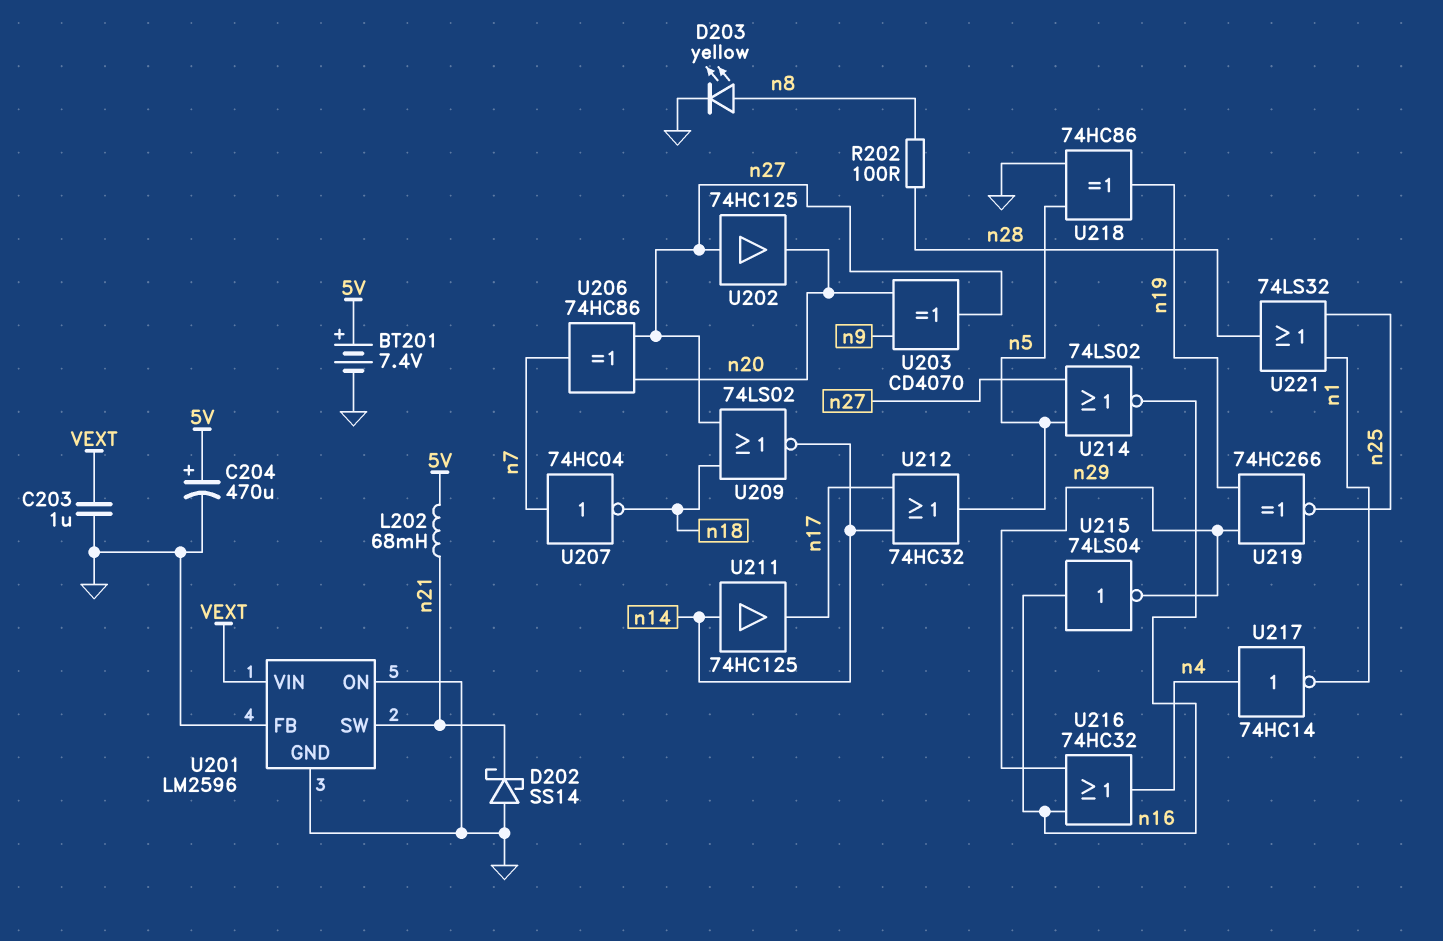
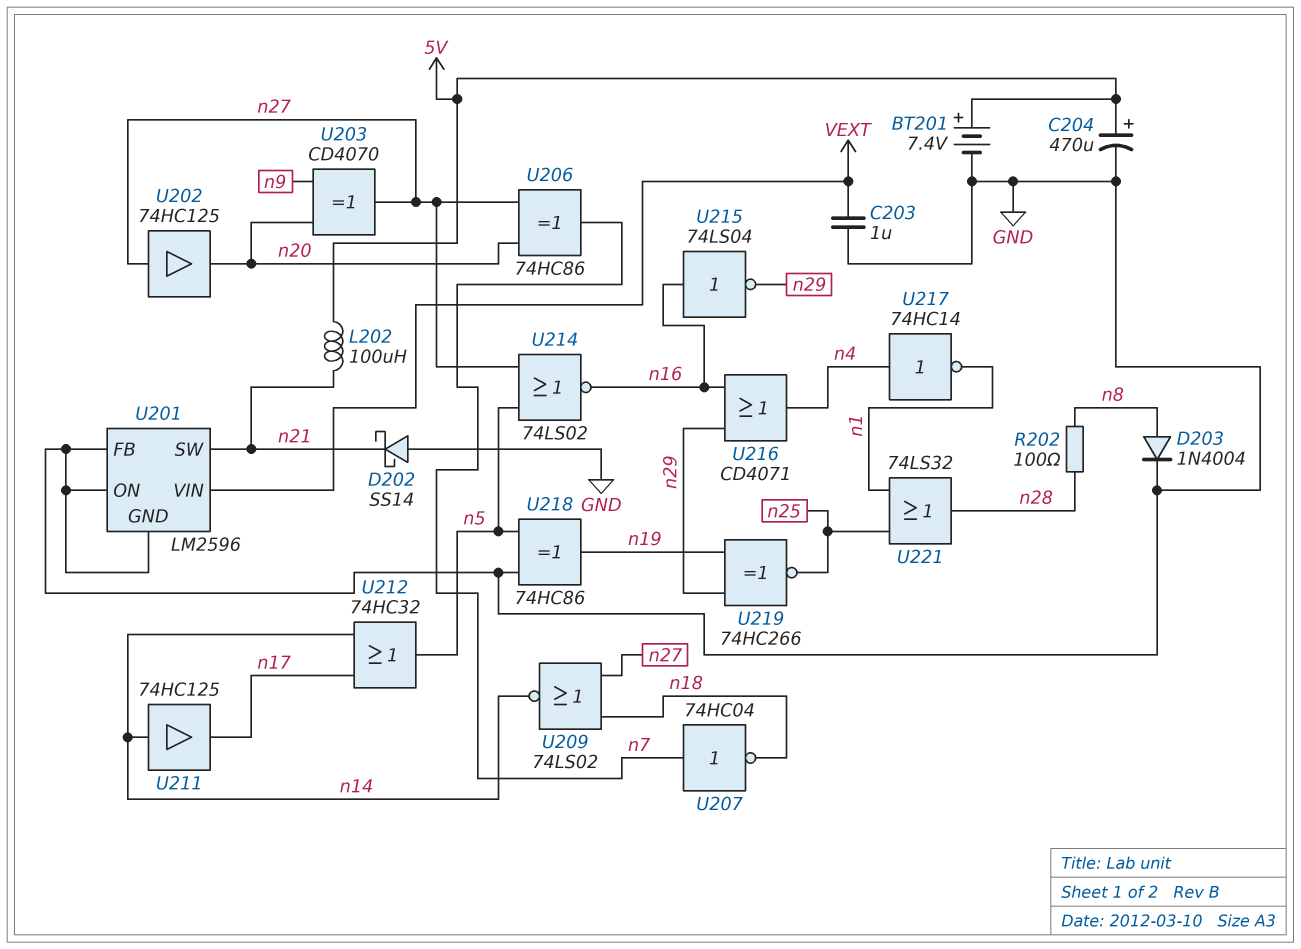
D203: LED yellow (A n8, K GND) -> diode 1N4004 (A n8, K GND)
L202: 68mH (5V, n21) -> 100uH (5V, n21)
U216: OR 74HC32 (in n16, in n29, out n4) -> OR CD4071 (in n16, in n29, out n4)

